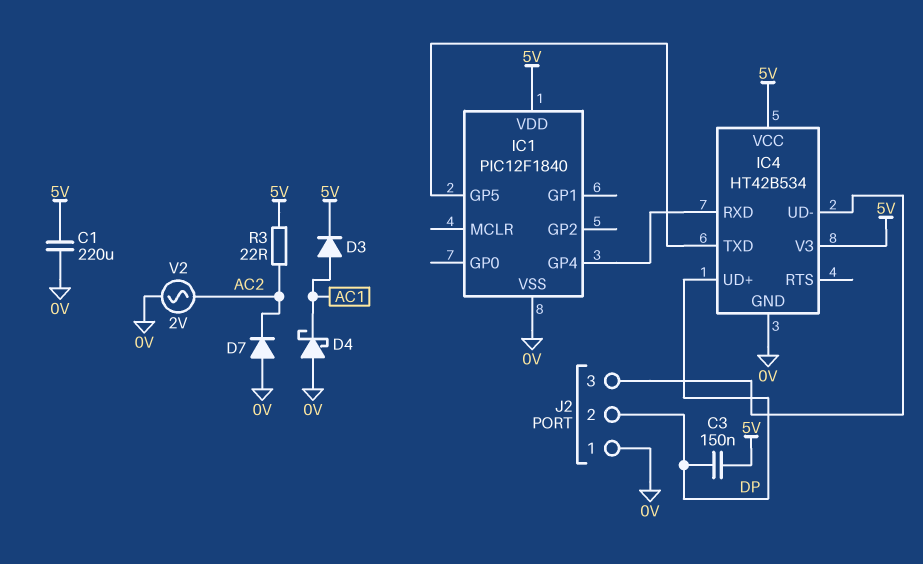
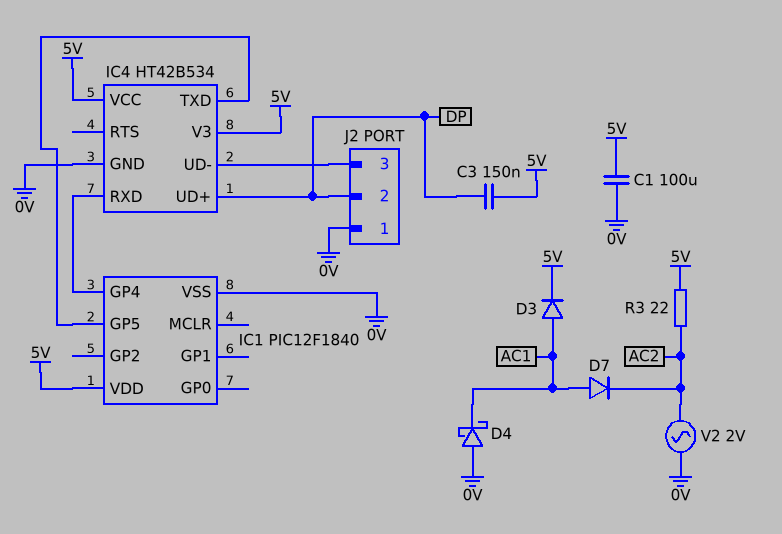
C1: 220uF (0V, 5V) -> 100uF (0V, 5V)
D7: diode (A 0V, K AC2) -> diode (A AC1, K AC2)

